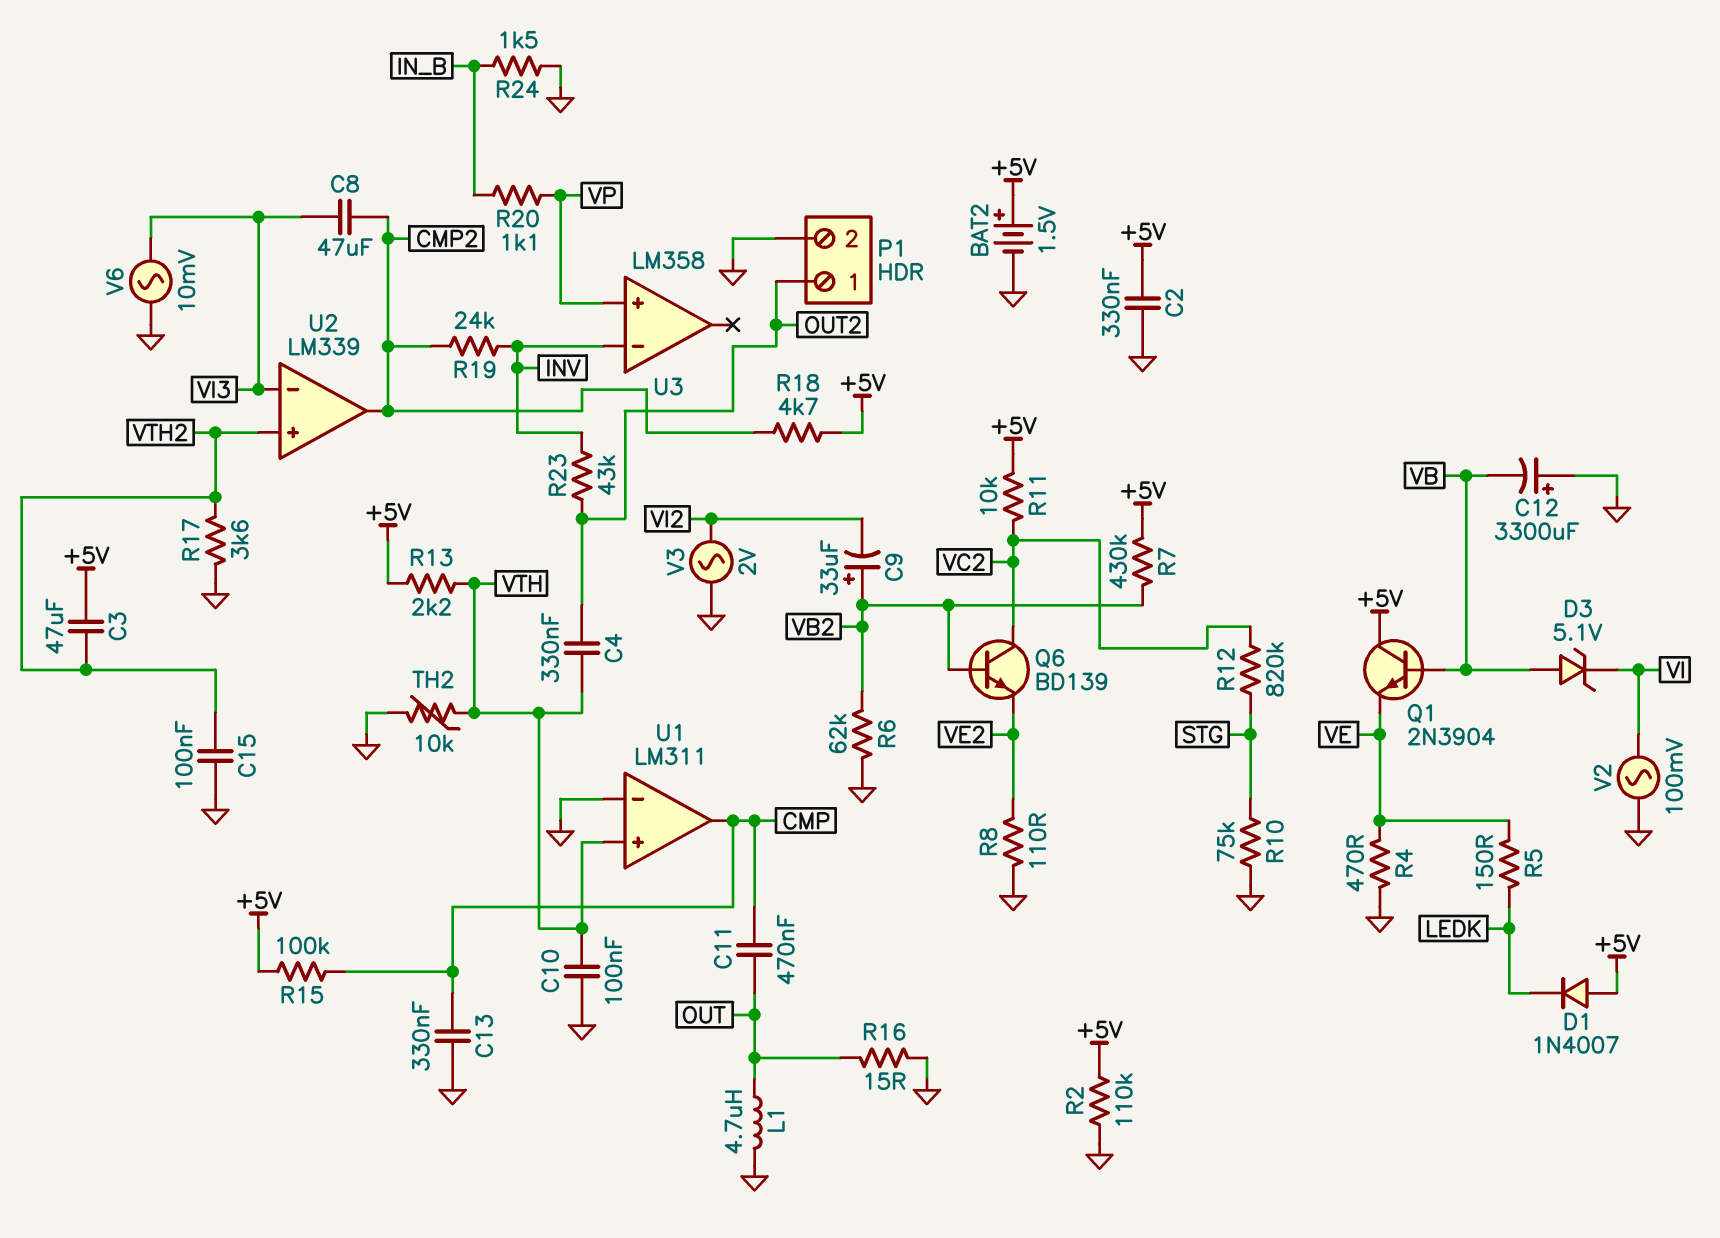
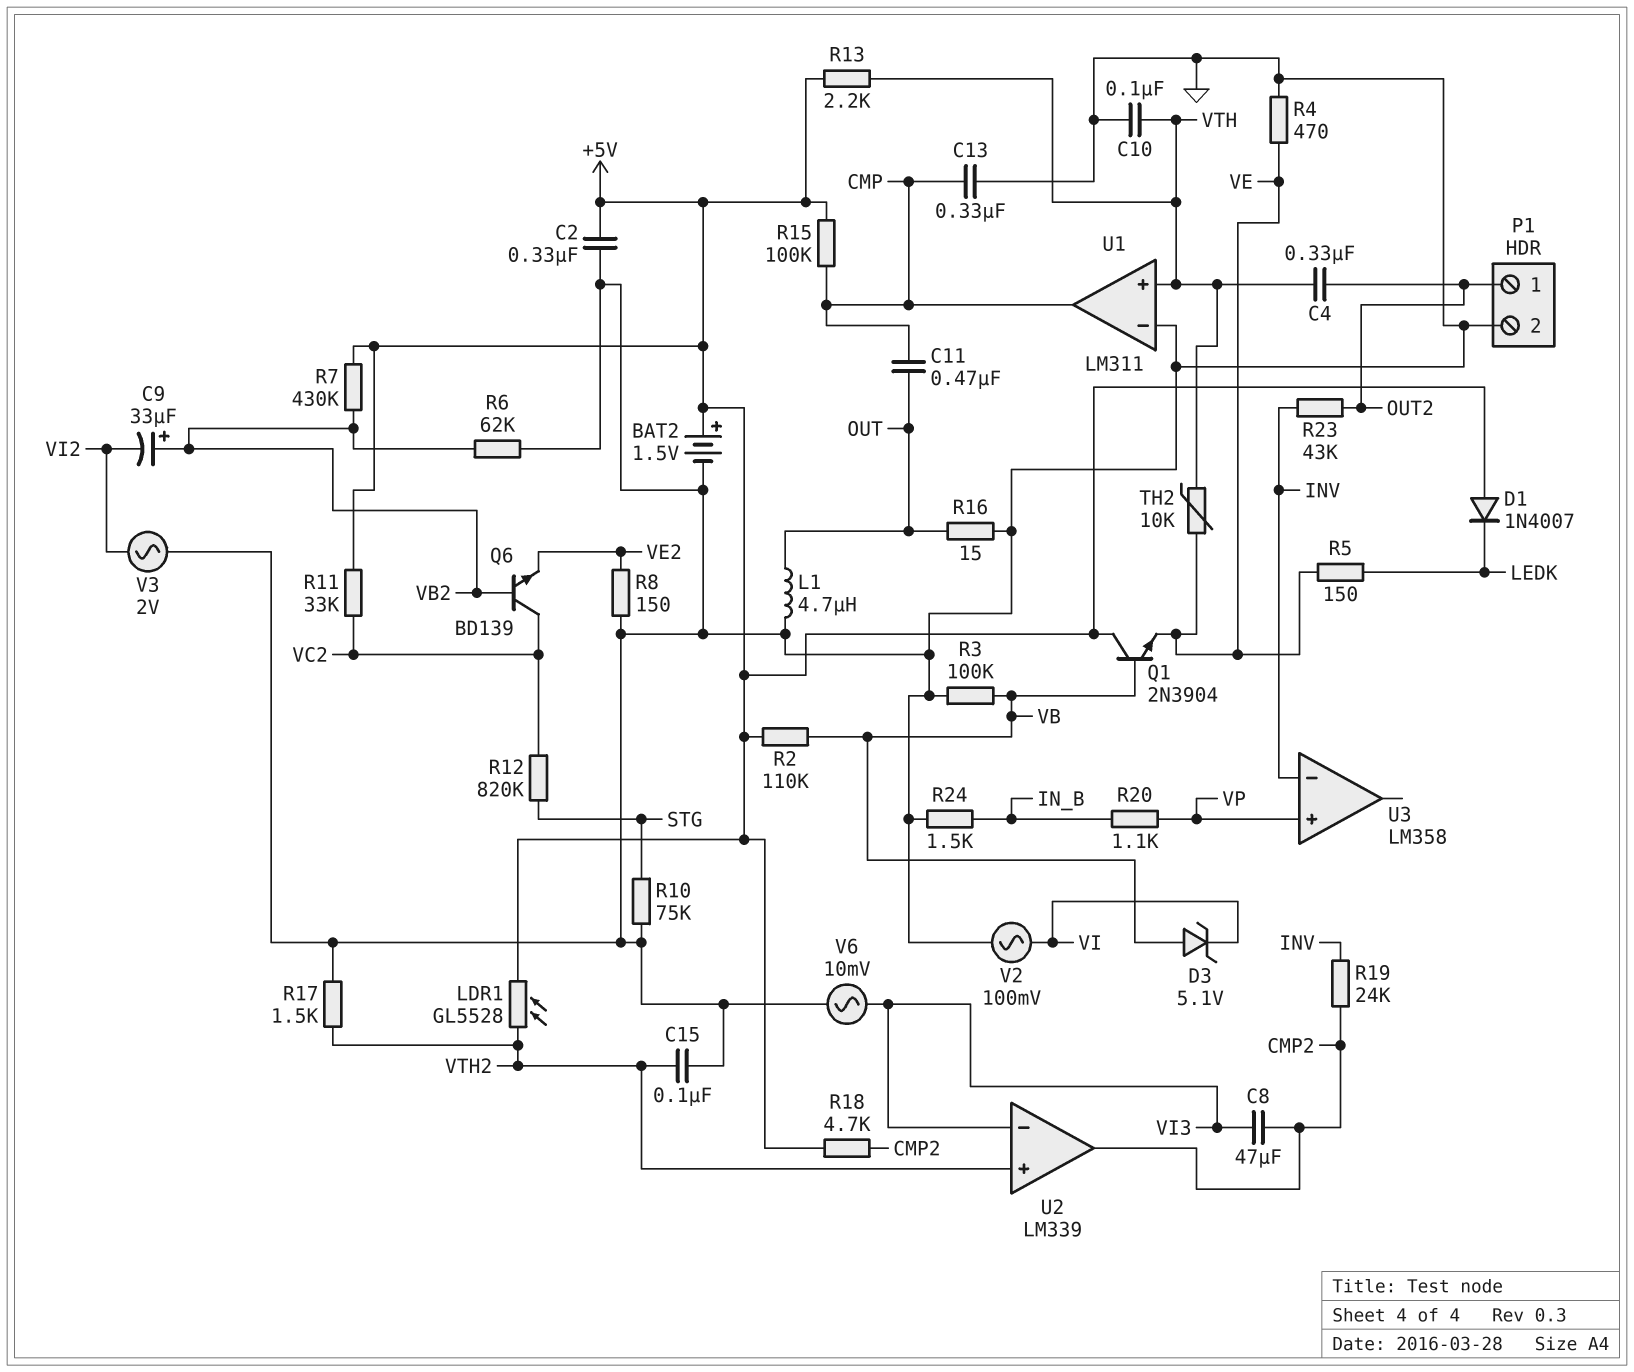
C3: 47uF (+5V, VTH2) -> none
C12: 3300uF (plus GND, minus VB) -> none
LDR1: none -> GL5528 (+5V, VTH2)
R2: 110k (+5V, GND) -> 110k (+5V, VB)
R3: none -> 100k (GND, VB)
R8: 110 (GND, VE2) -> 150 (GND, VE2)
R11: 10k (+5V, VC2) -> 33k (+5V, VC2)
R17: 3.6k (GND, VTH2) -> 1.5k (GND, VTH2)
TH2: 10k (GND, VTH) -> 10k (VE, VTH)

